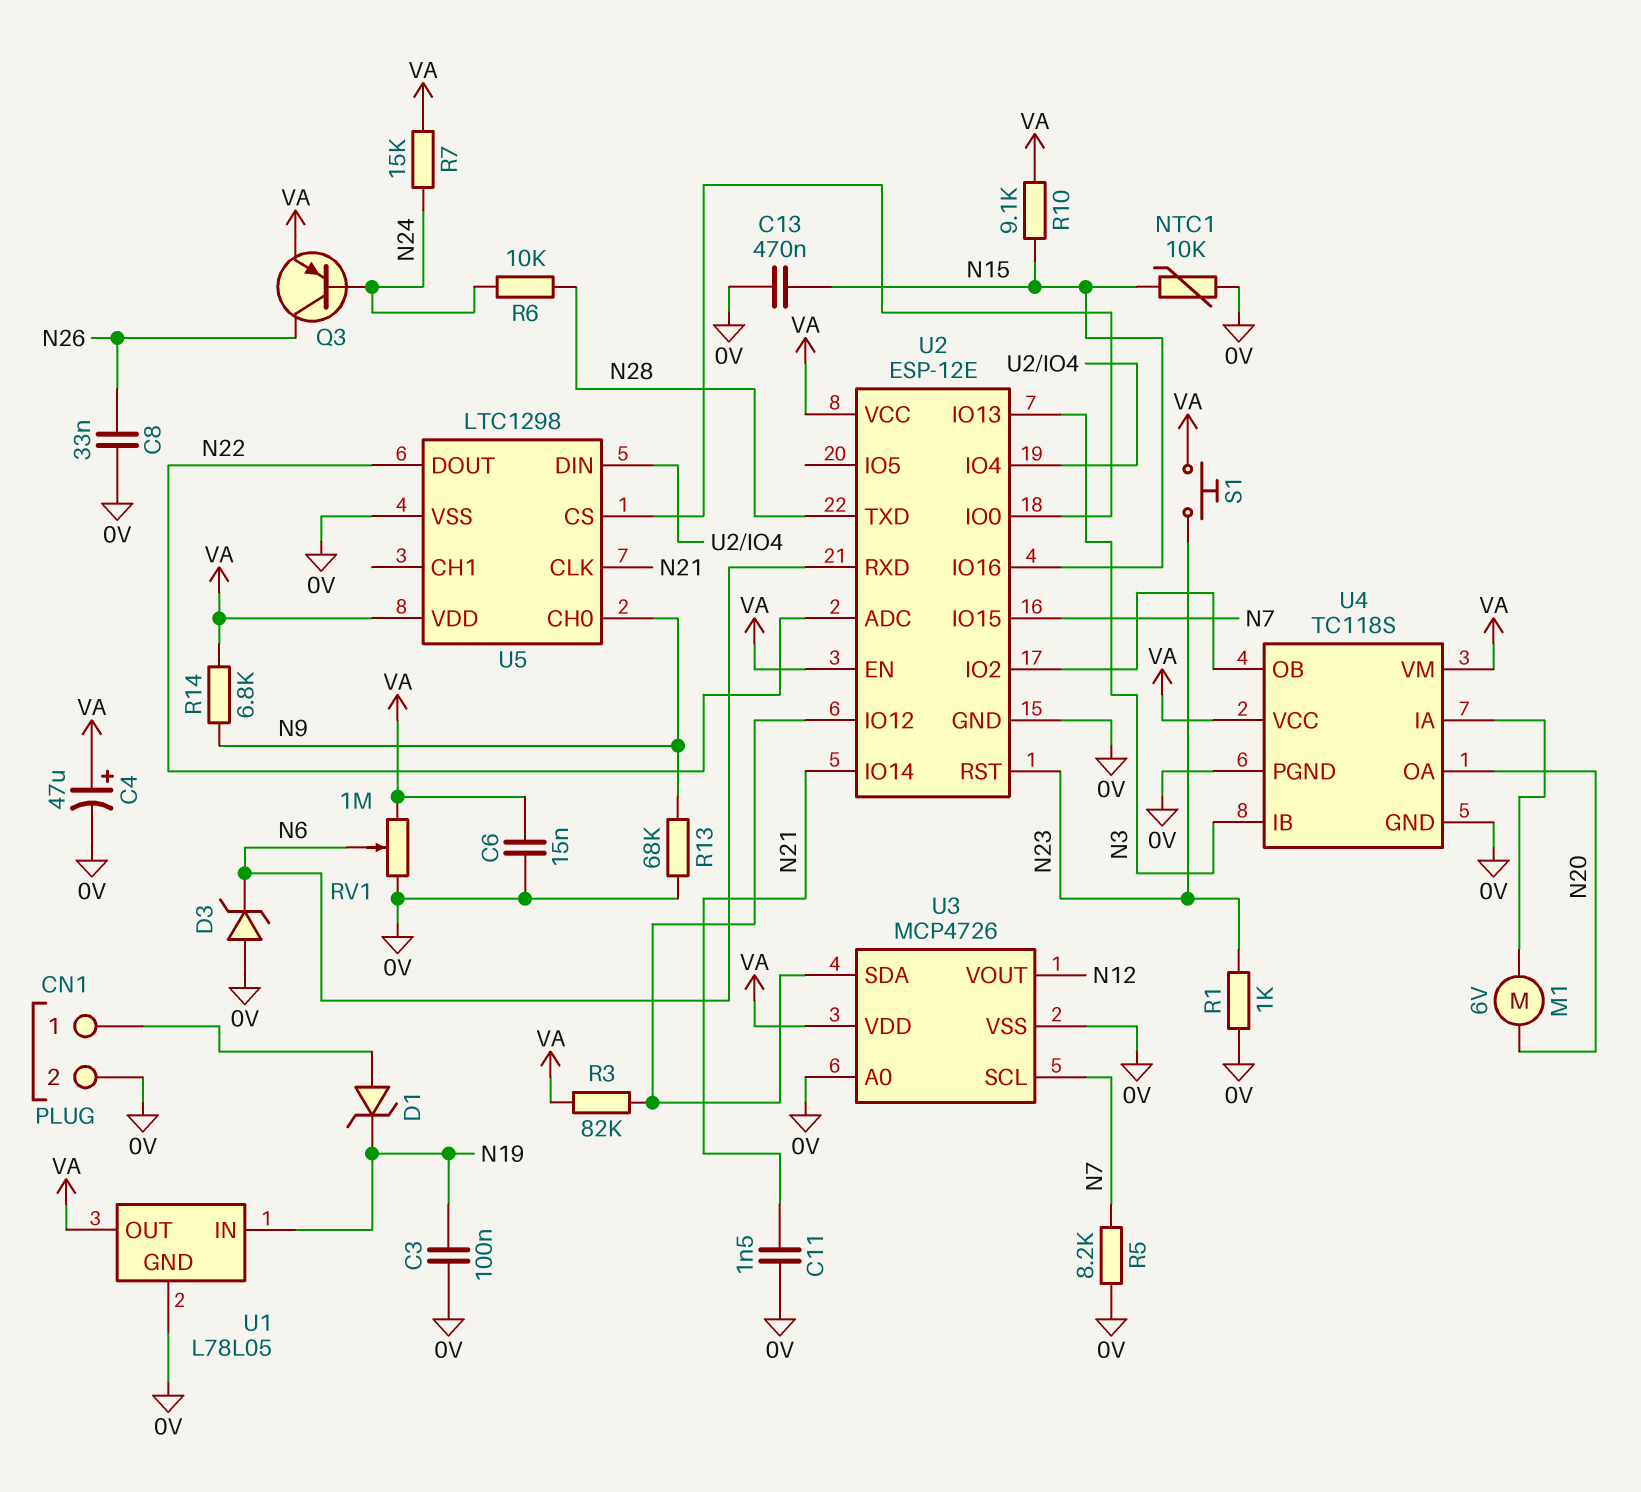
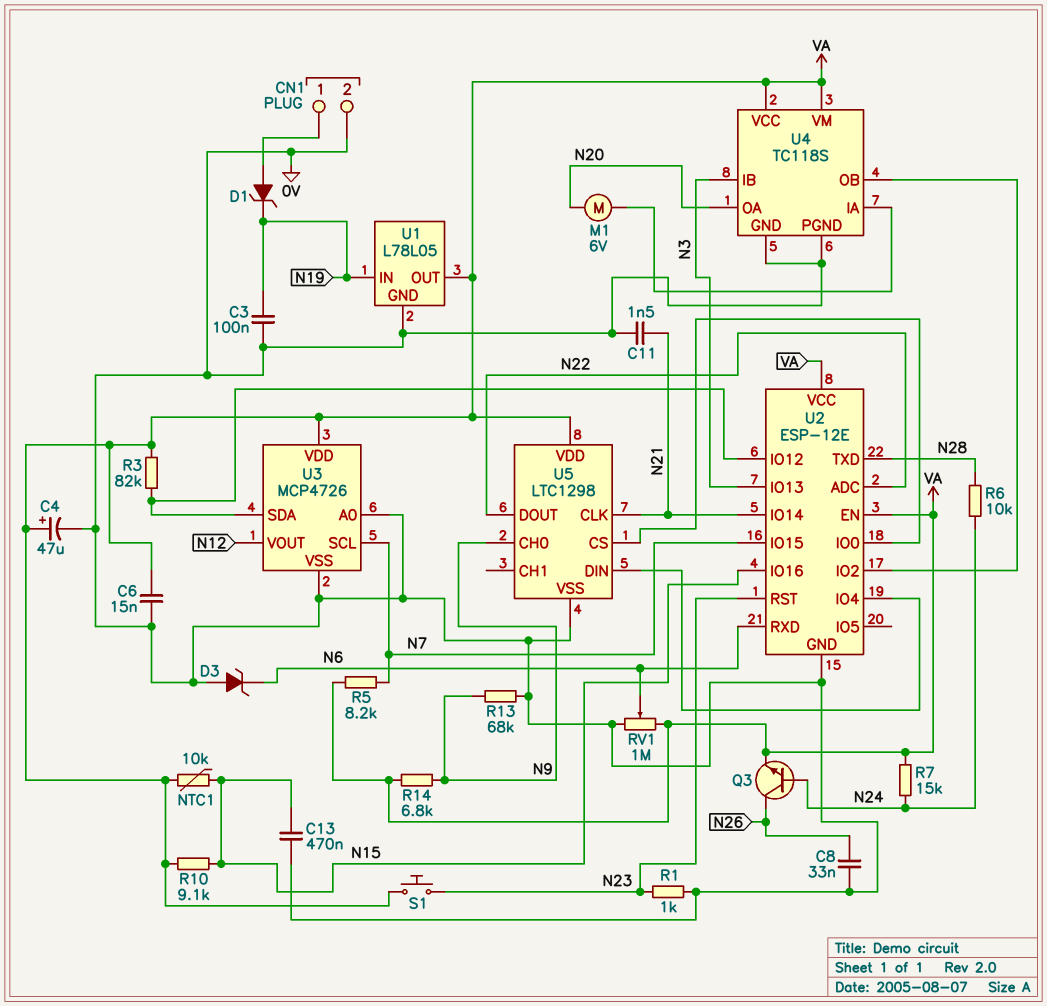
NTC1: 10k (0V, N15) -> 10k (N15, VA)
Q3: PNP (B N24, C N26, E VA) -> NPN (B N24, C N26, E VA)
R5: 8.2k (0V, N7) -> 8.2k (N7, VA)

